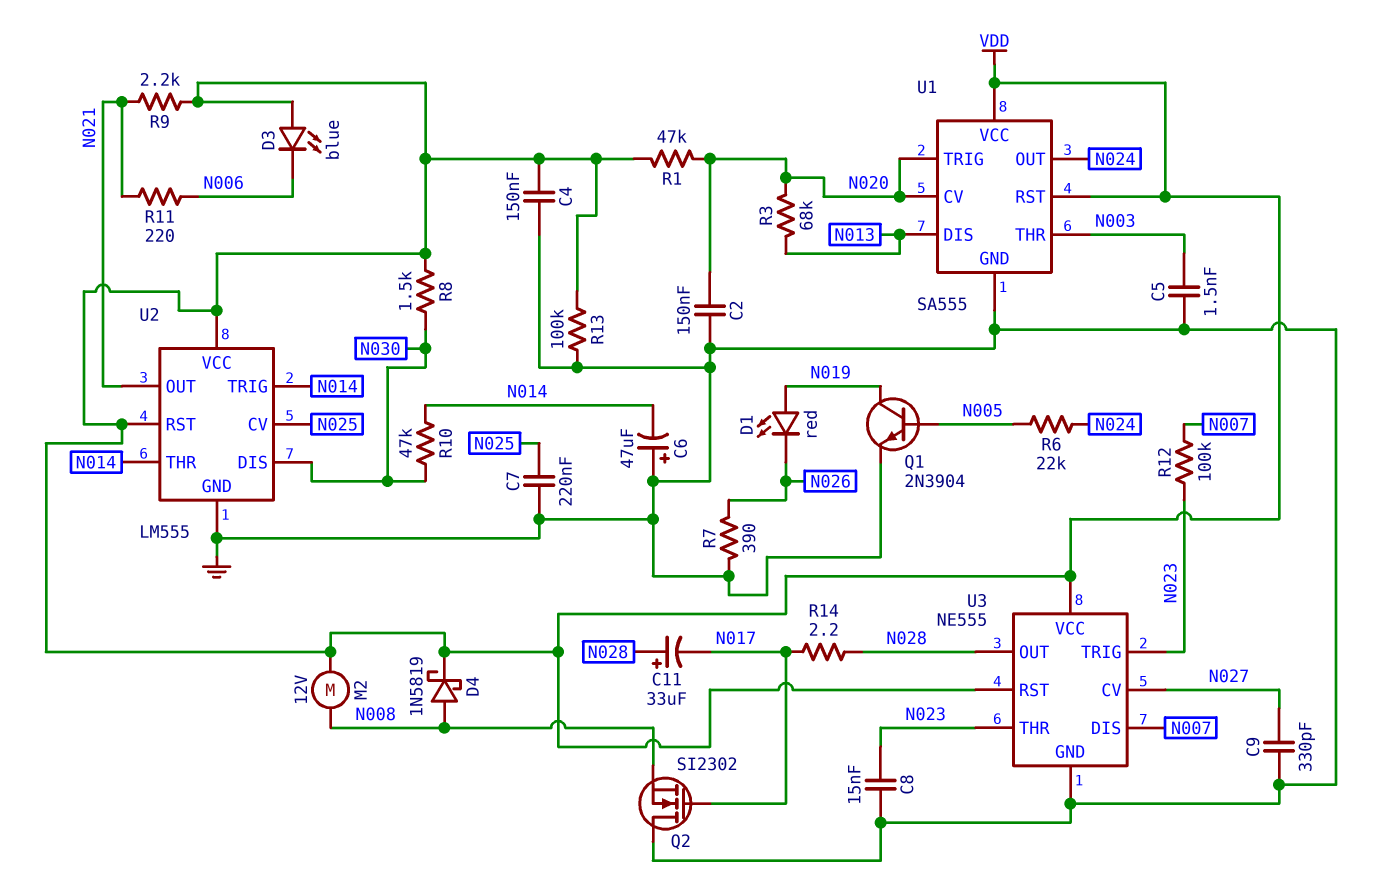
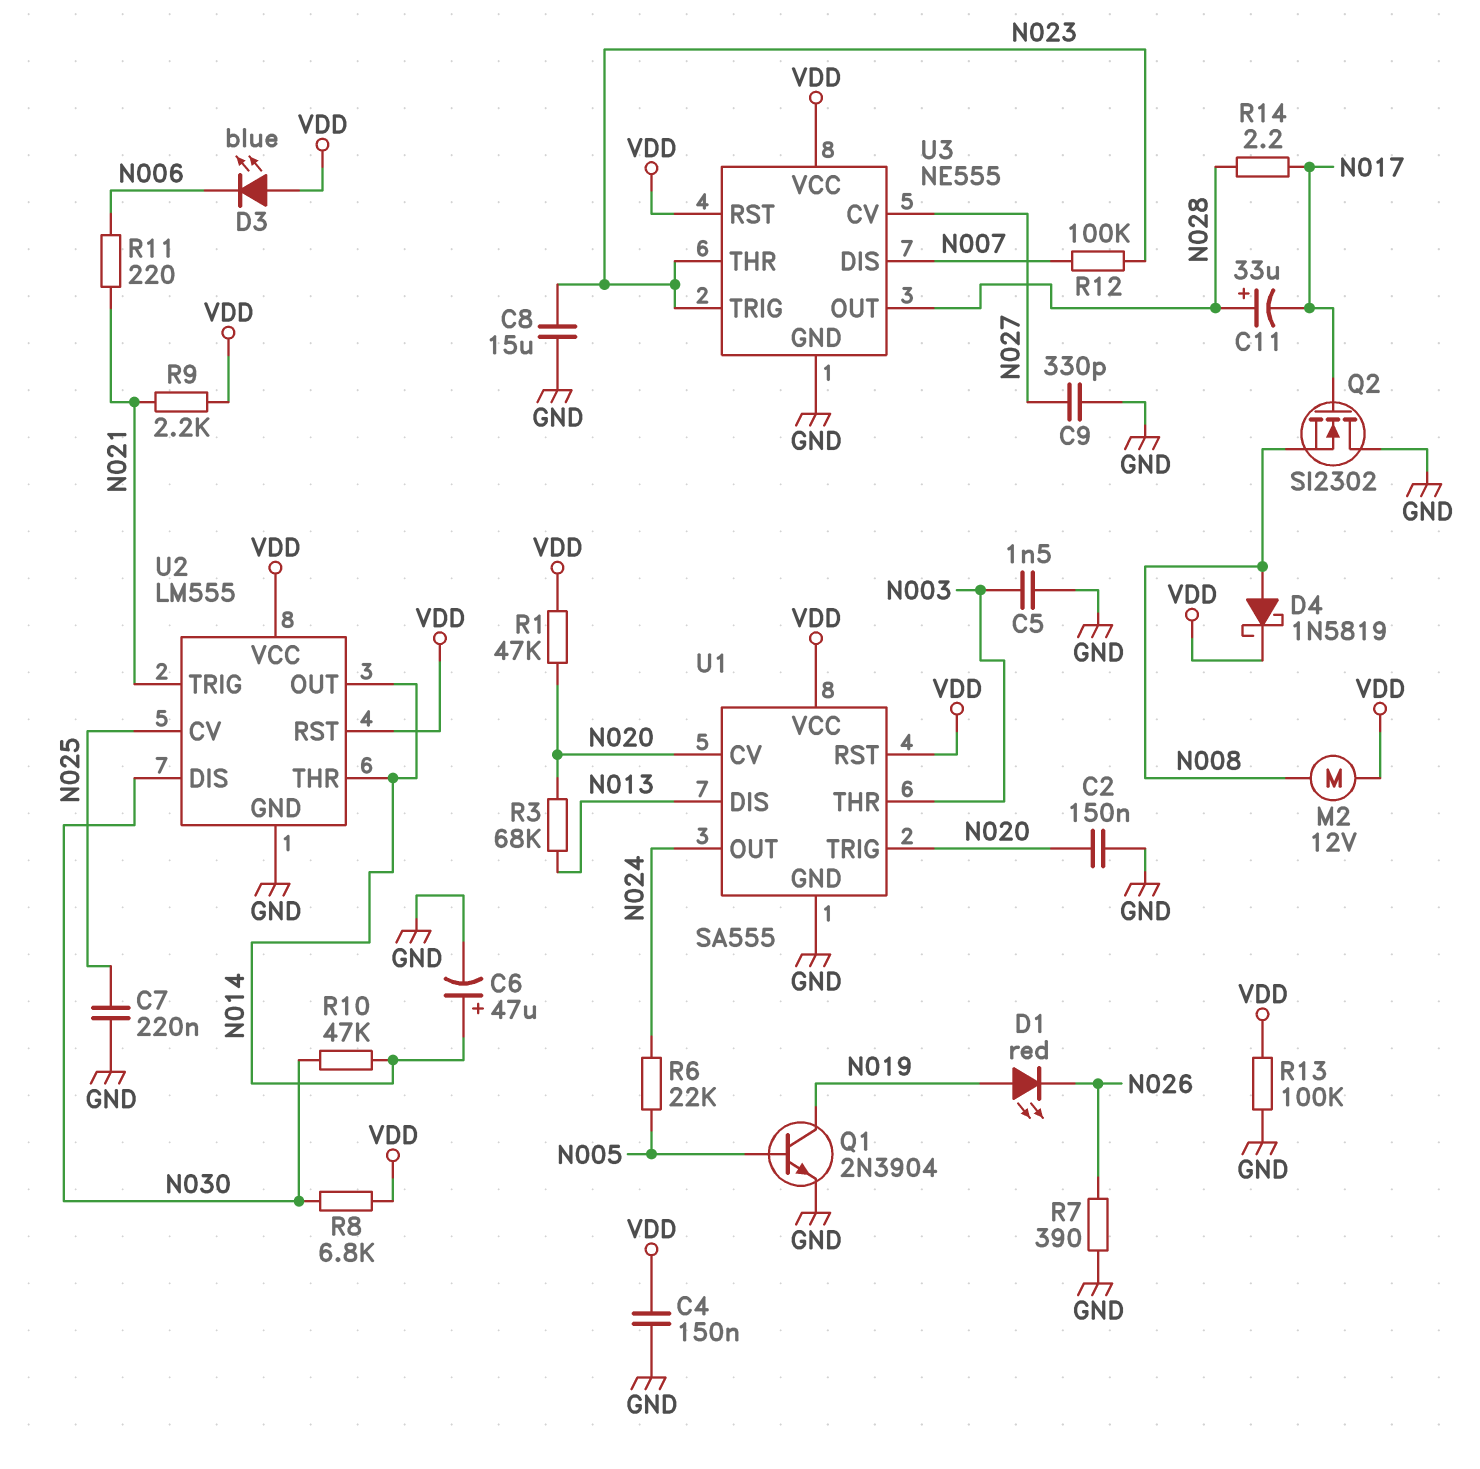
C6: 47uF (plus GND, minus N014) -> 47uF (plus N014, minus GND)
C8: 15nF (GND, N023) -> 15uF (GND, N023)
R8: 1.5k (N030, VDD) -> 6.8k (N030, VDD)
U2 pin OUT: N021 -> N014
U2 pin TRIG: N014 -> N021

